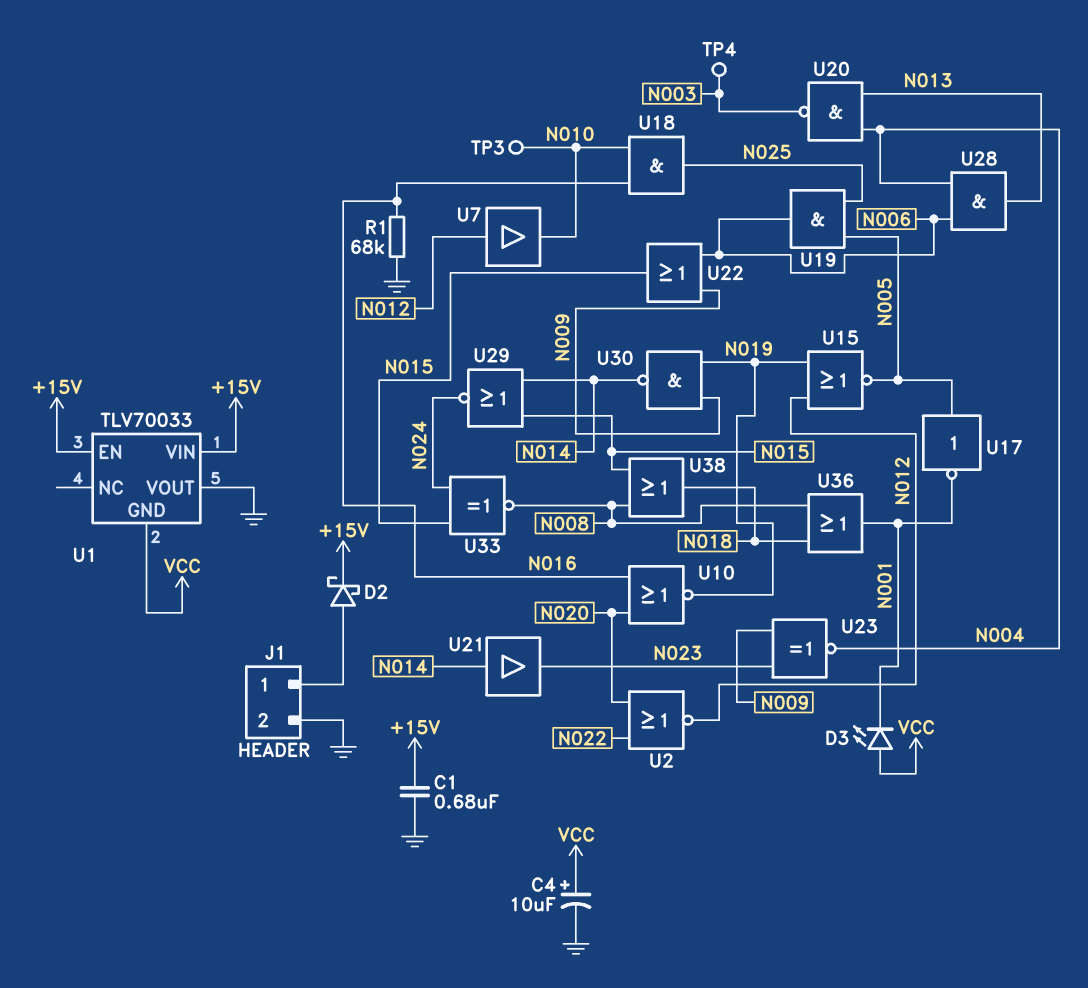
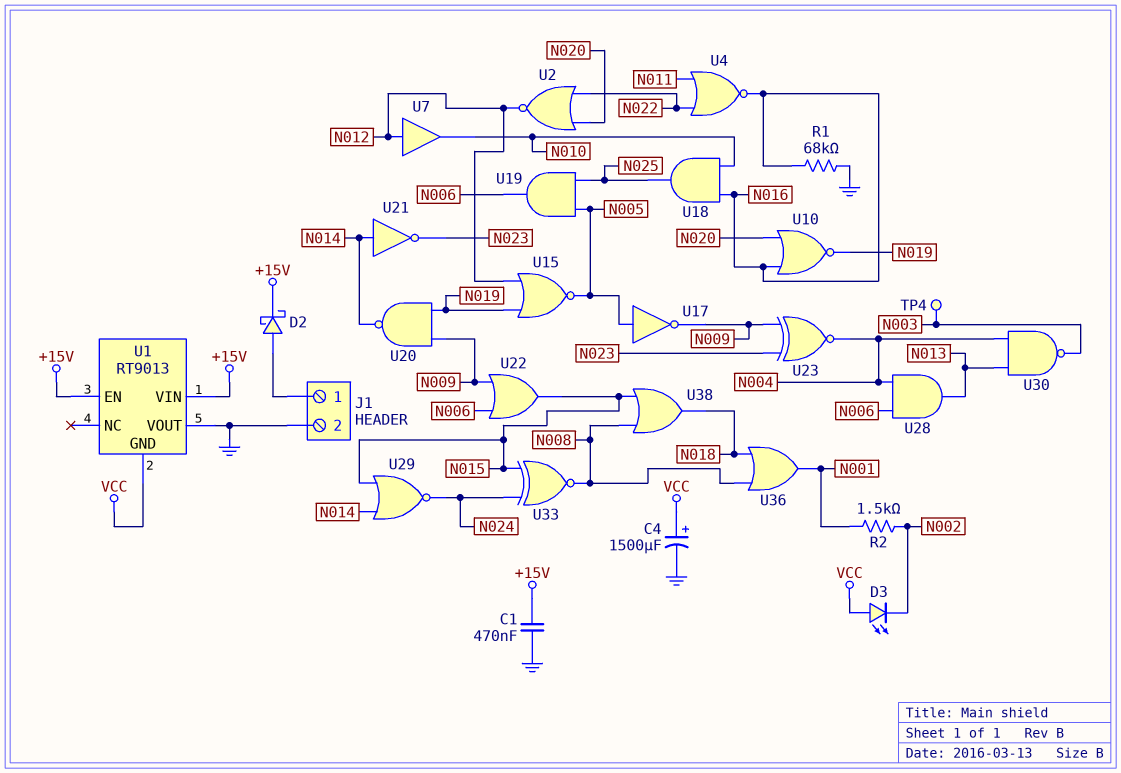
C1: 680nF (+15V, GND) -> 470nF (+15V, GND)
C4: 10uF (plus VCC, minus GND) -> 1500uF (plus VCC, minus GND)
D3: LED (A VCC, K N001) -> LED (A VCC, K N002)
R2: none -> 1.5k (N001, N002)
TP3: test point (N010) -> none
U1: TLV70033 -> RT9013
U4: none -> NOR (in N011, in N022, out N016)
U17: NOT (in N005, out N001) -> NOT (in N005, out N009)
U20: NAND (in N004, in N013, out N003) -> NAND (in N009, in N019, out N014)
U21: buffer (in N014, out N023) -> NOT (in N014, out N023)
U30: NAND (in N009, in N019, out N014) -> NAND (in N004, in N013, out N003)

